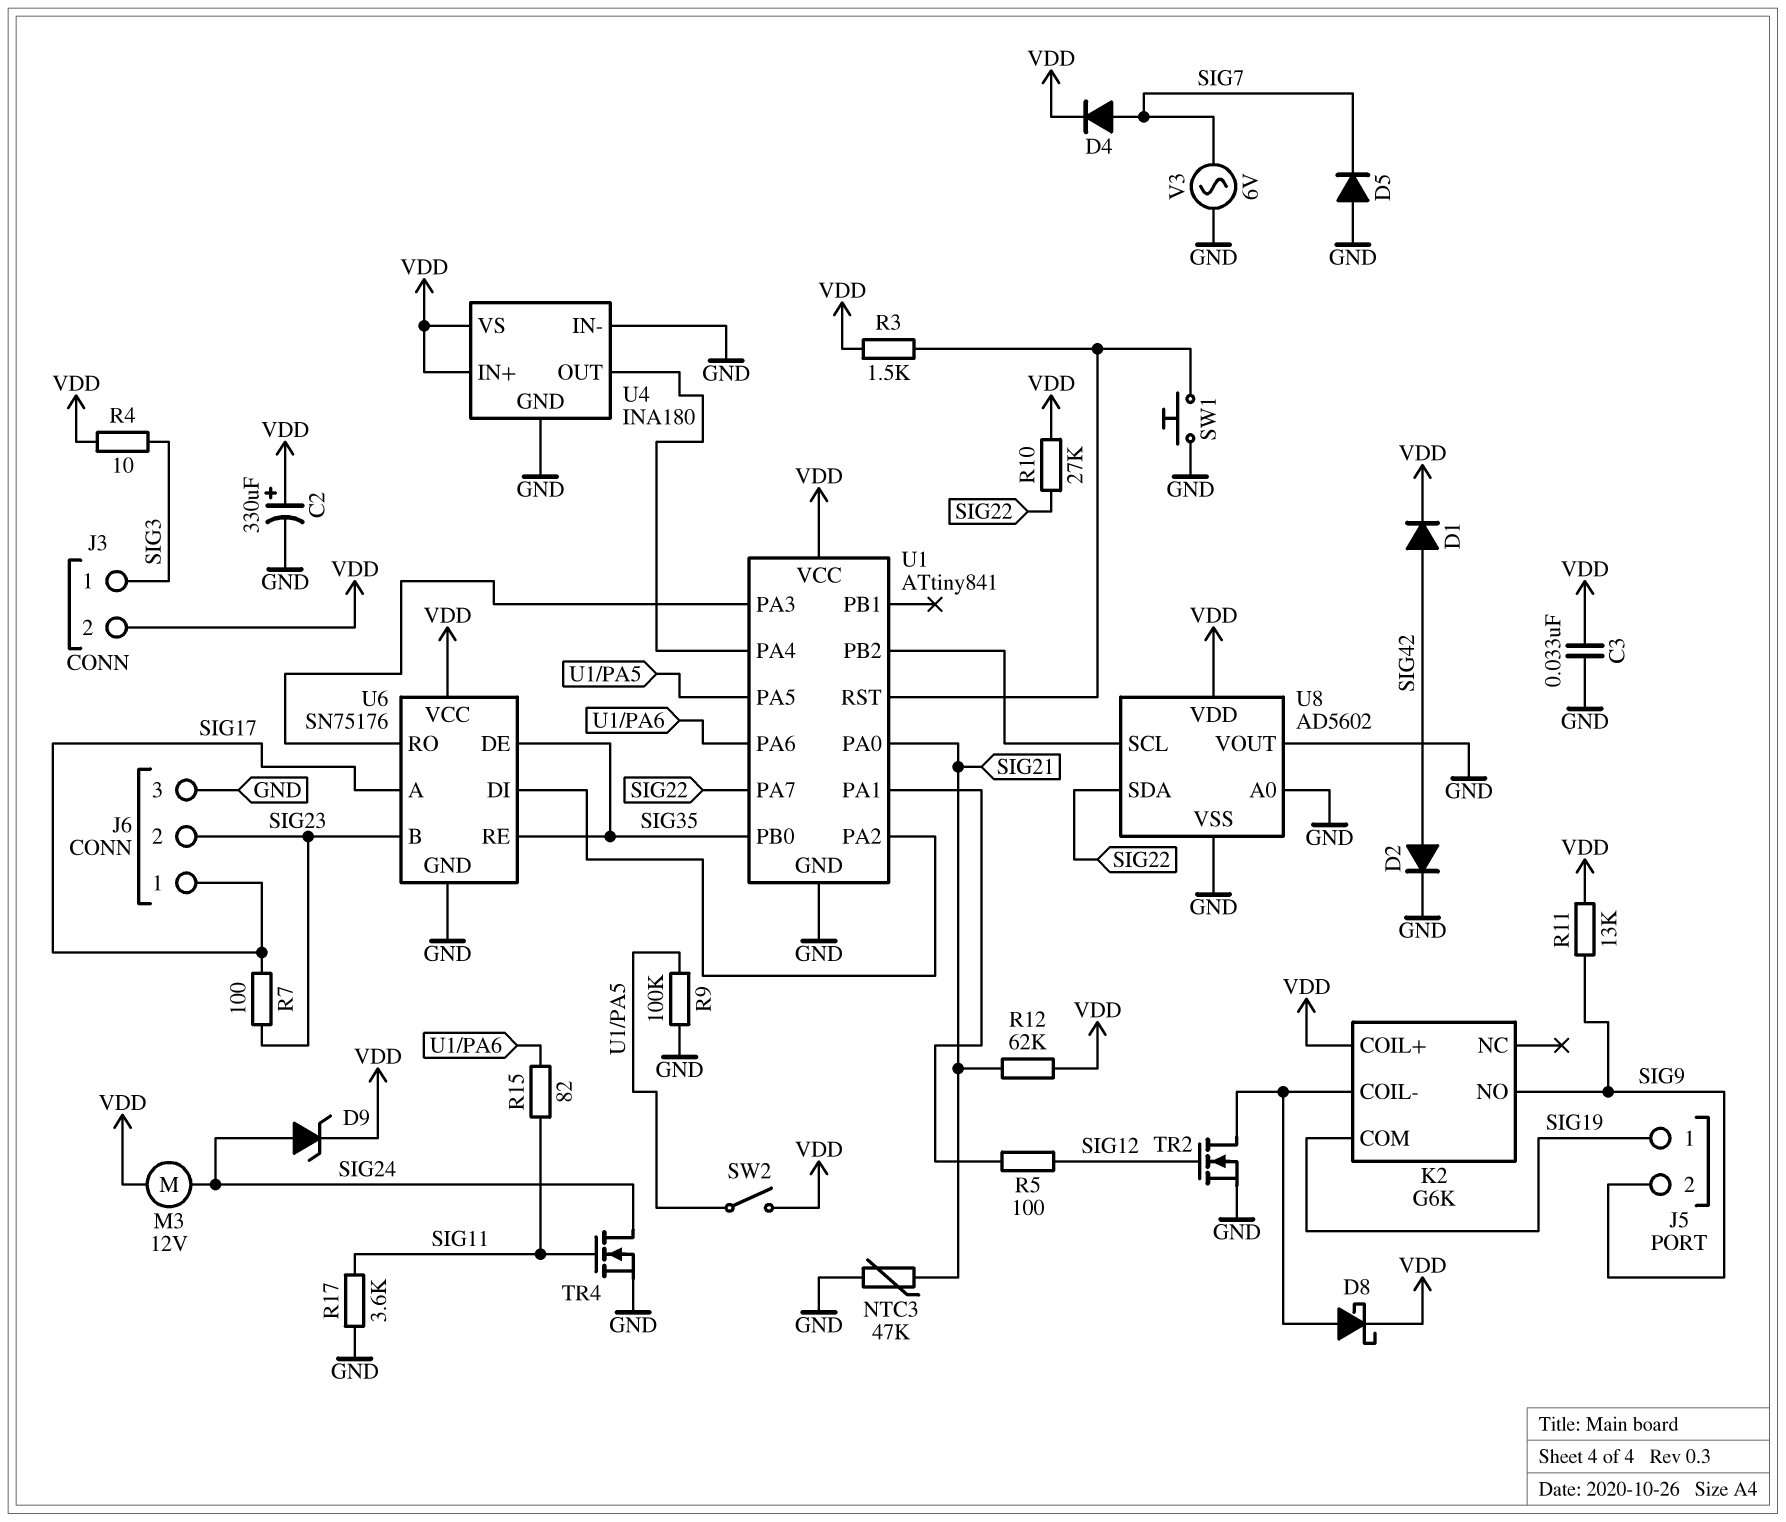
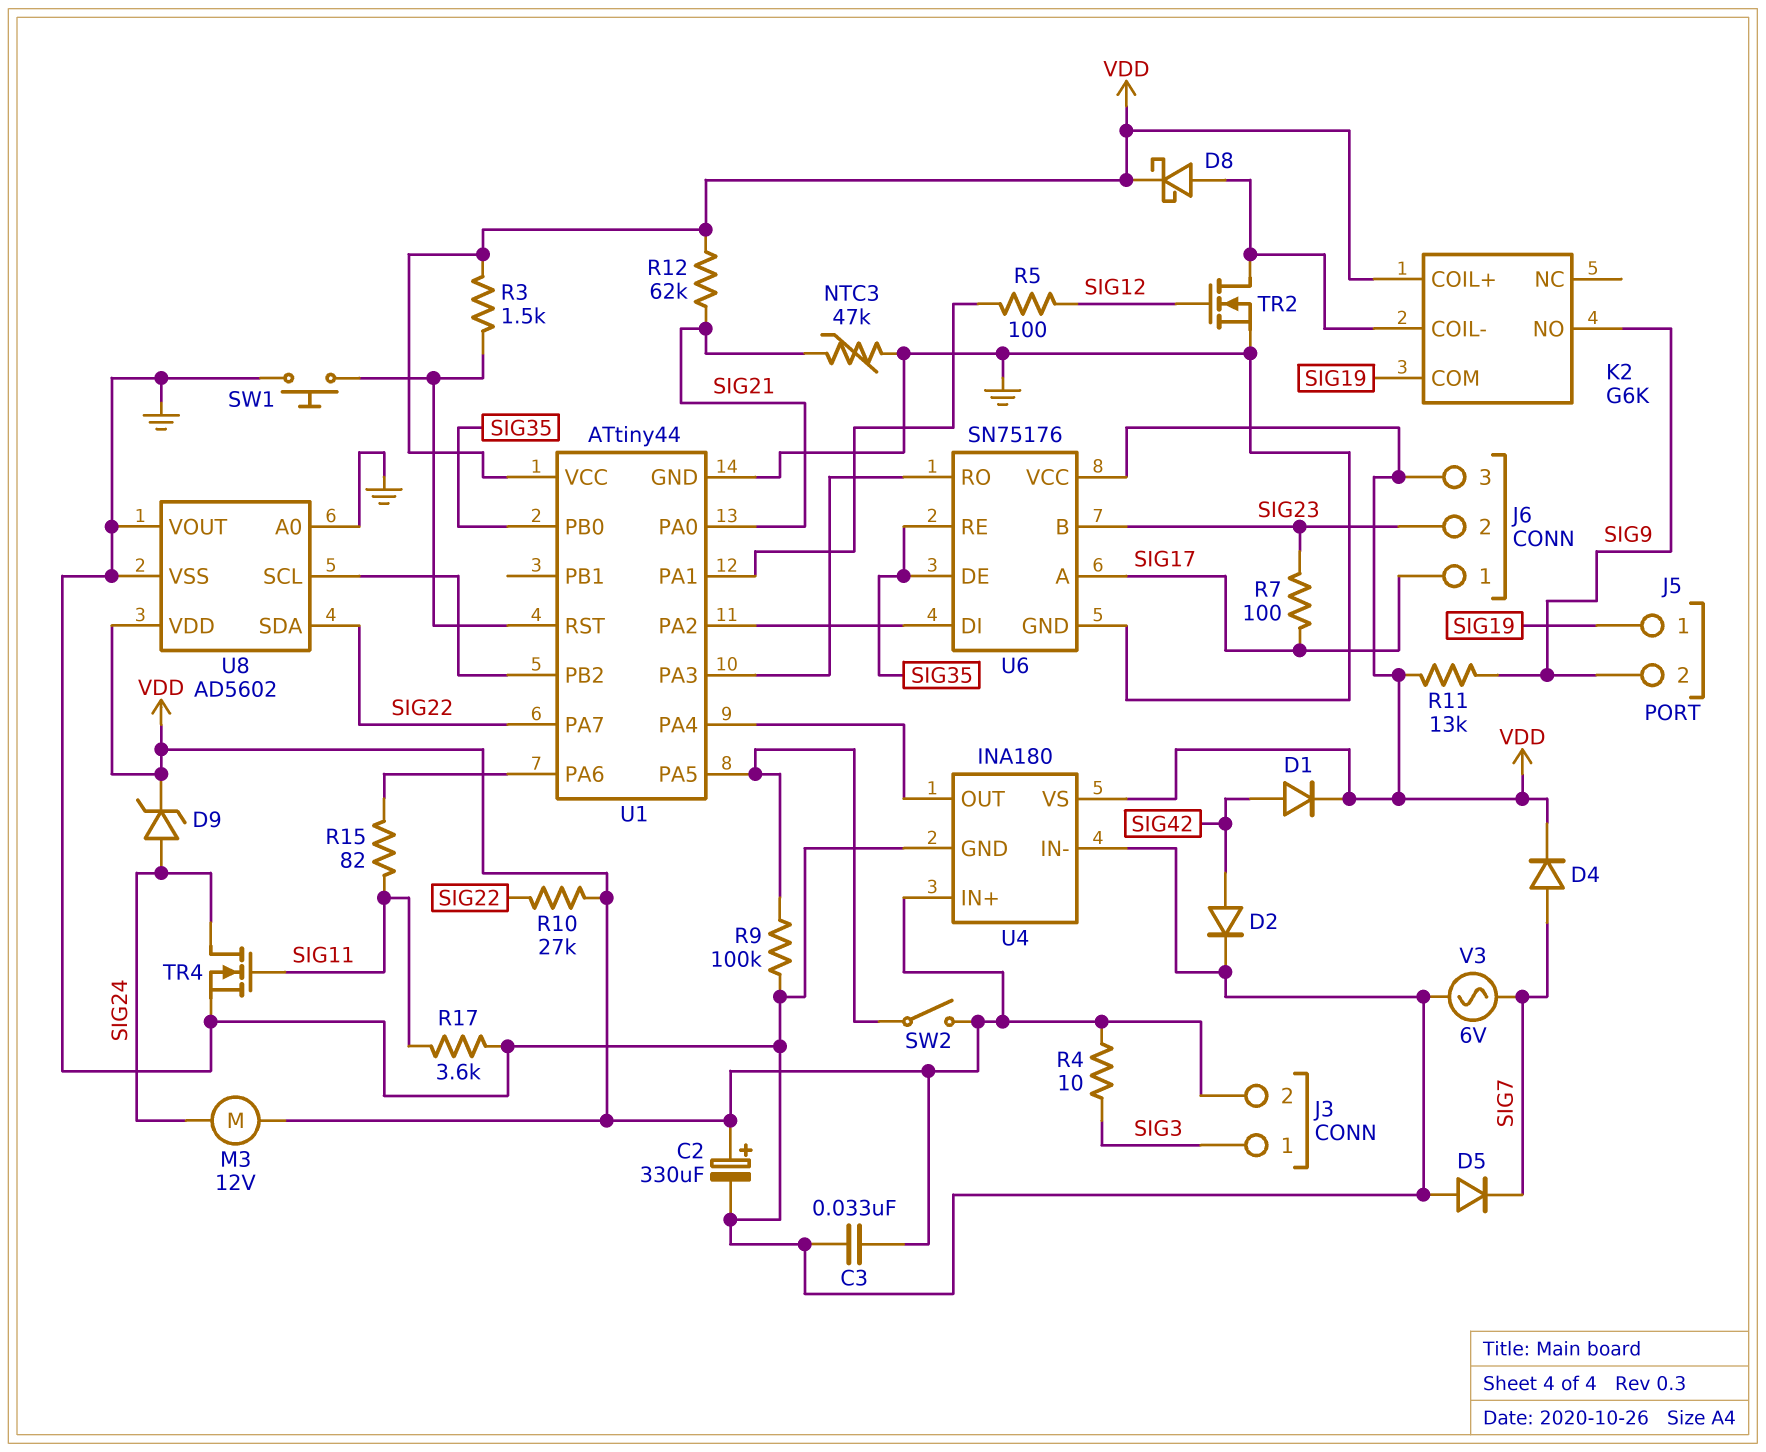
J6 pin 3: GND -> VDD
U1: ATtiny841 -> ATtiny44

